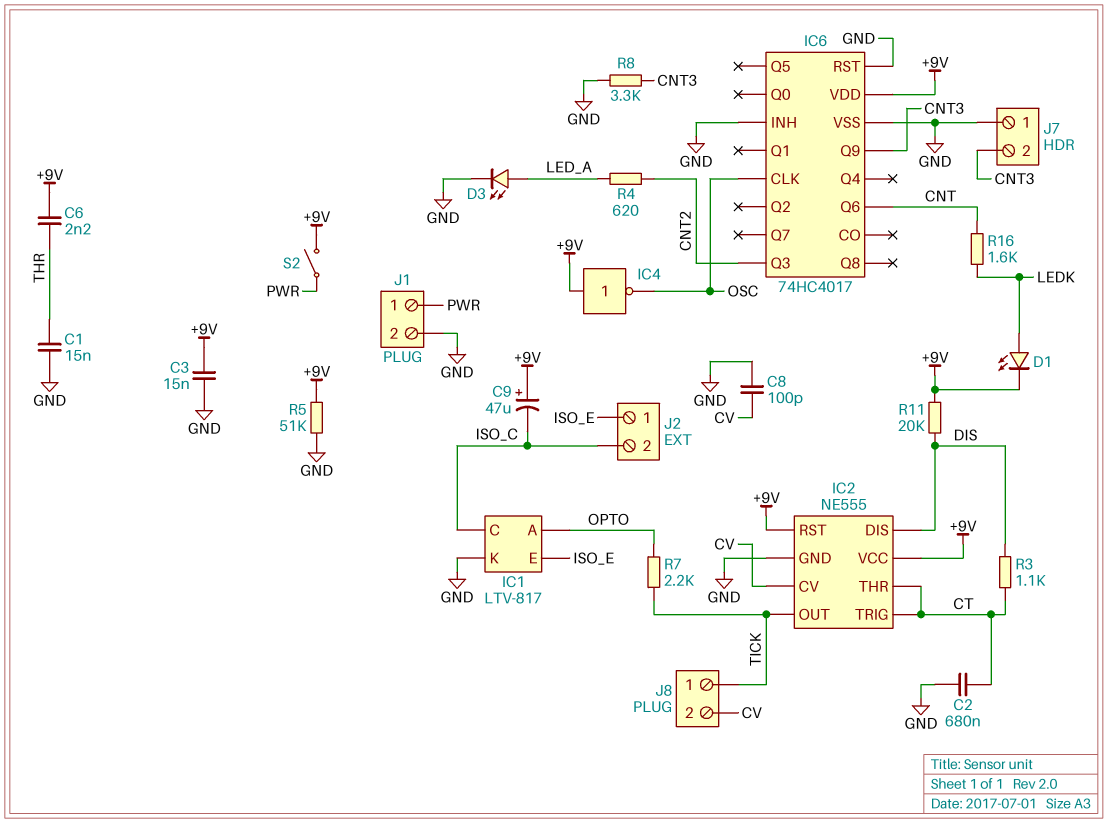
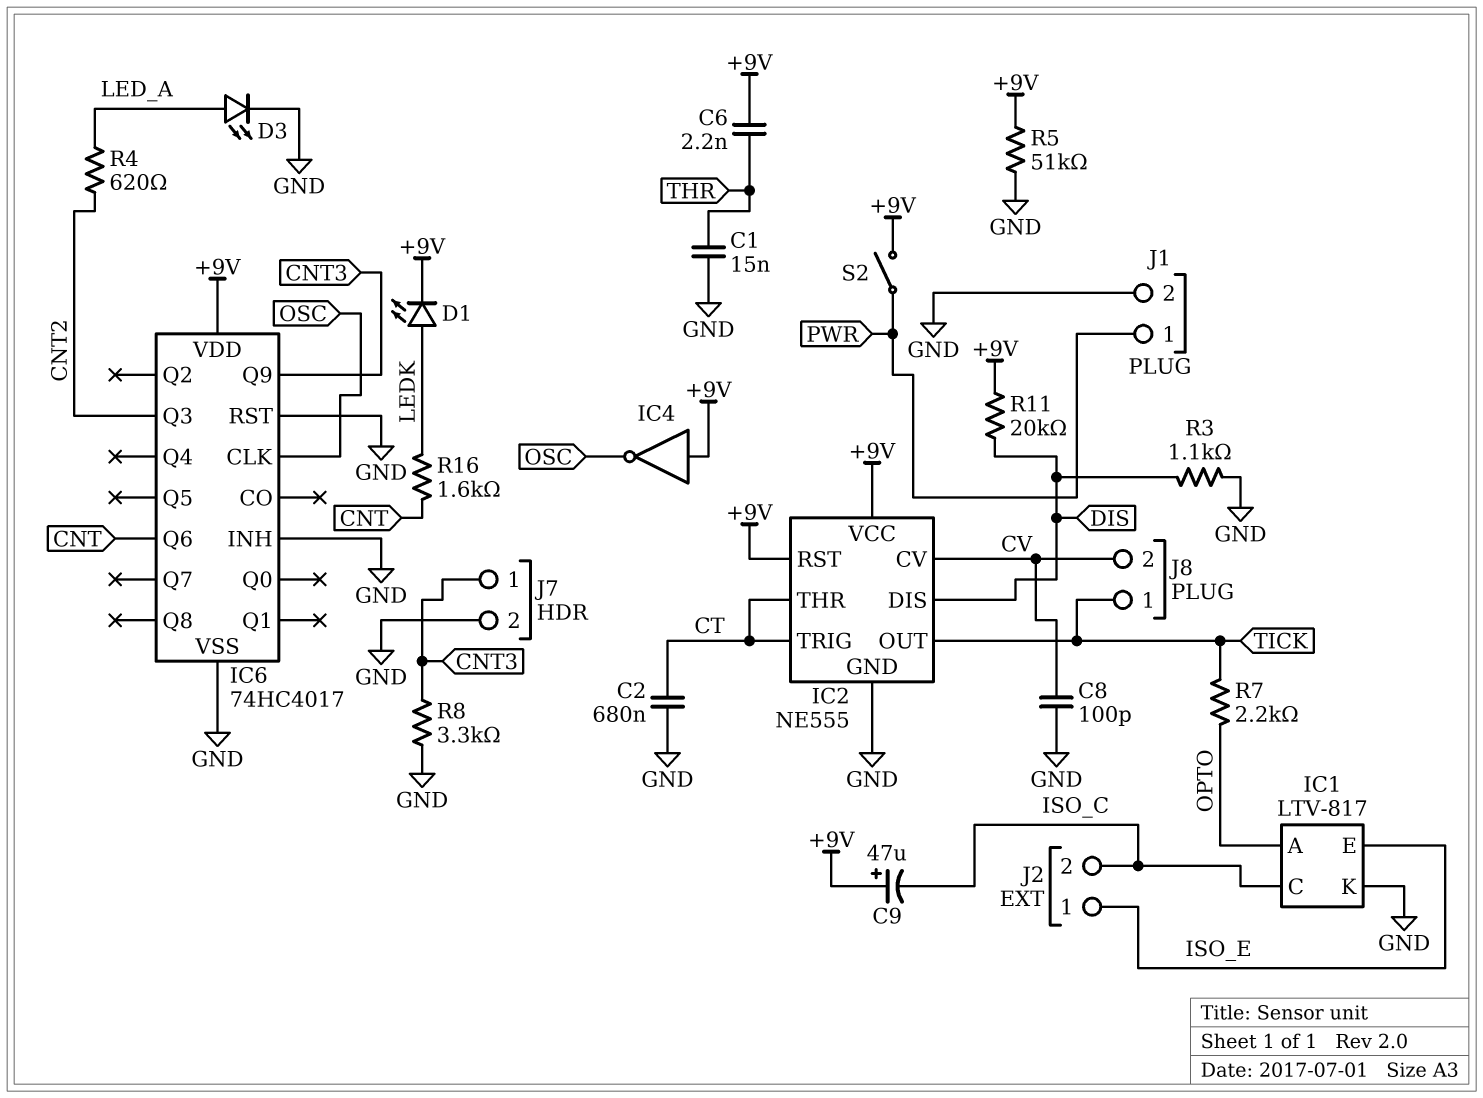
C3: 15nF (+9V, GND) -> none
J7 pin 1: GND -> CNT3
J7 pin 2: CNT3 -> GND
R3: 1.1k (CT, DIS) -> 1.1k (DIS, GND)

